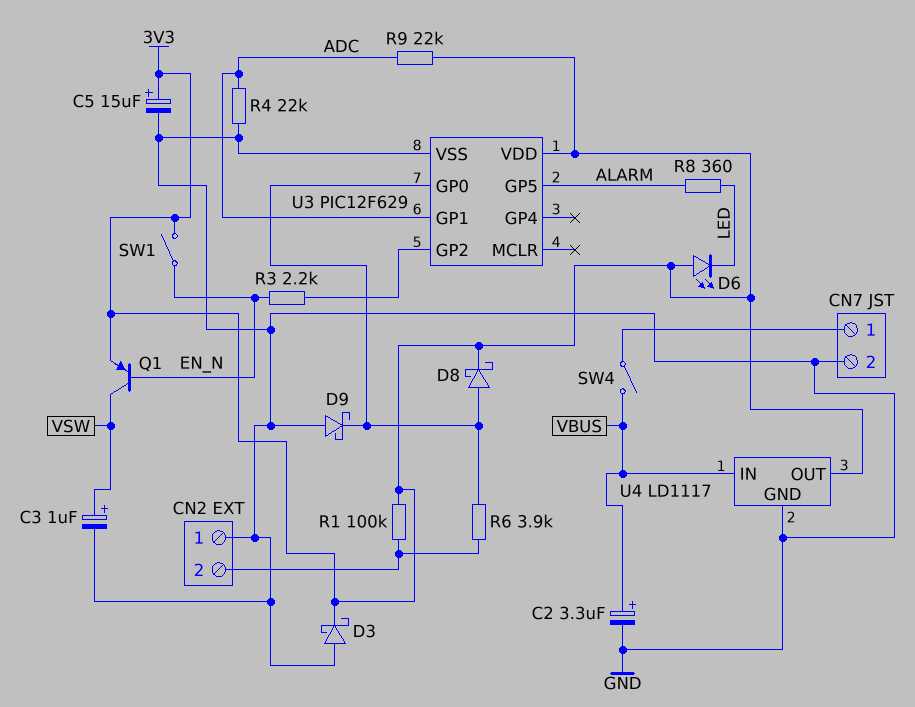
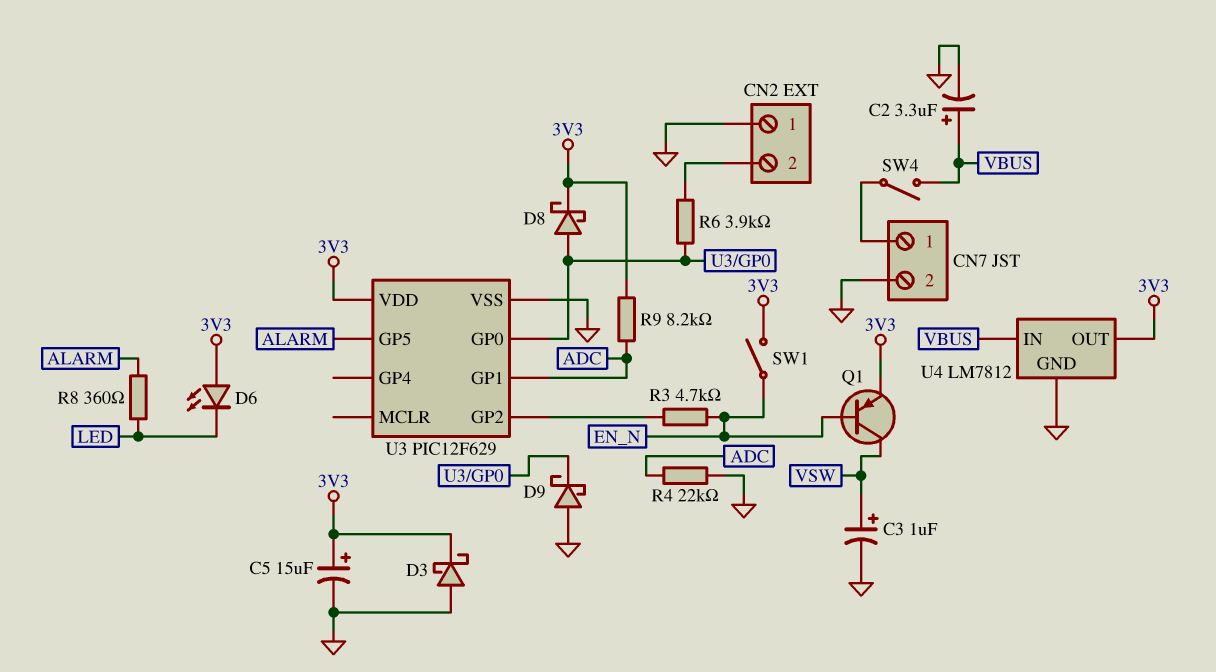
R1: 100k (3V3, CN2/2) -> none
R3: 2.2k (EN_N, U3/GP2) -> 4.7k (EN_N, U3/GP2)
R9: 22k (3V3, ADC) -> 8.2k (3V3, ADC)
U4: LD1117 -> LM7812

